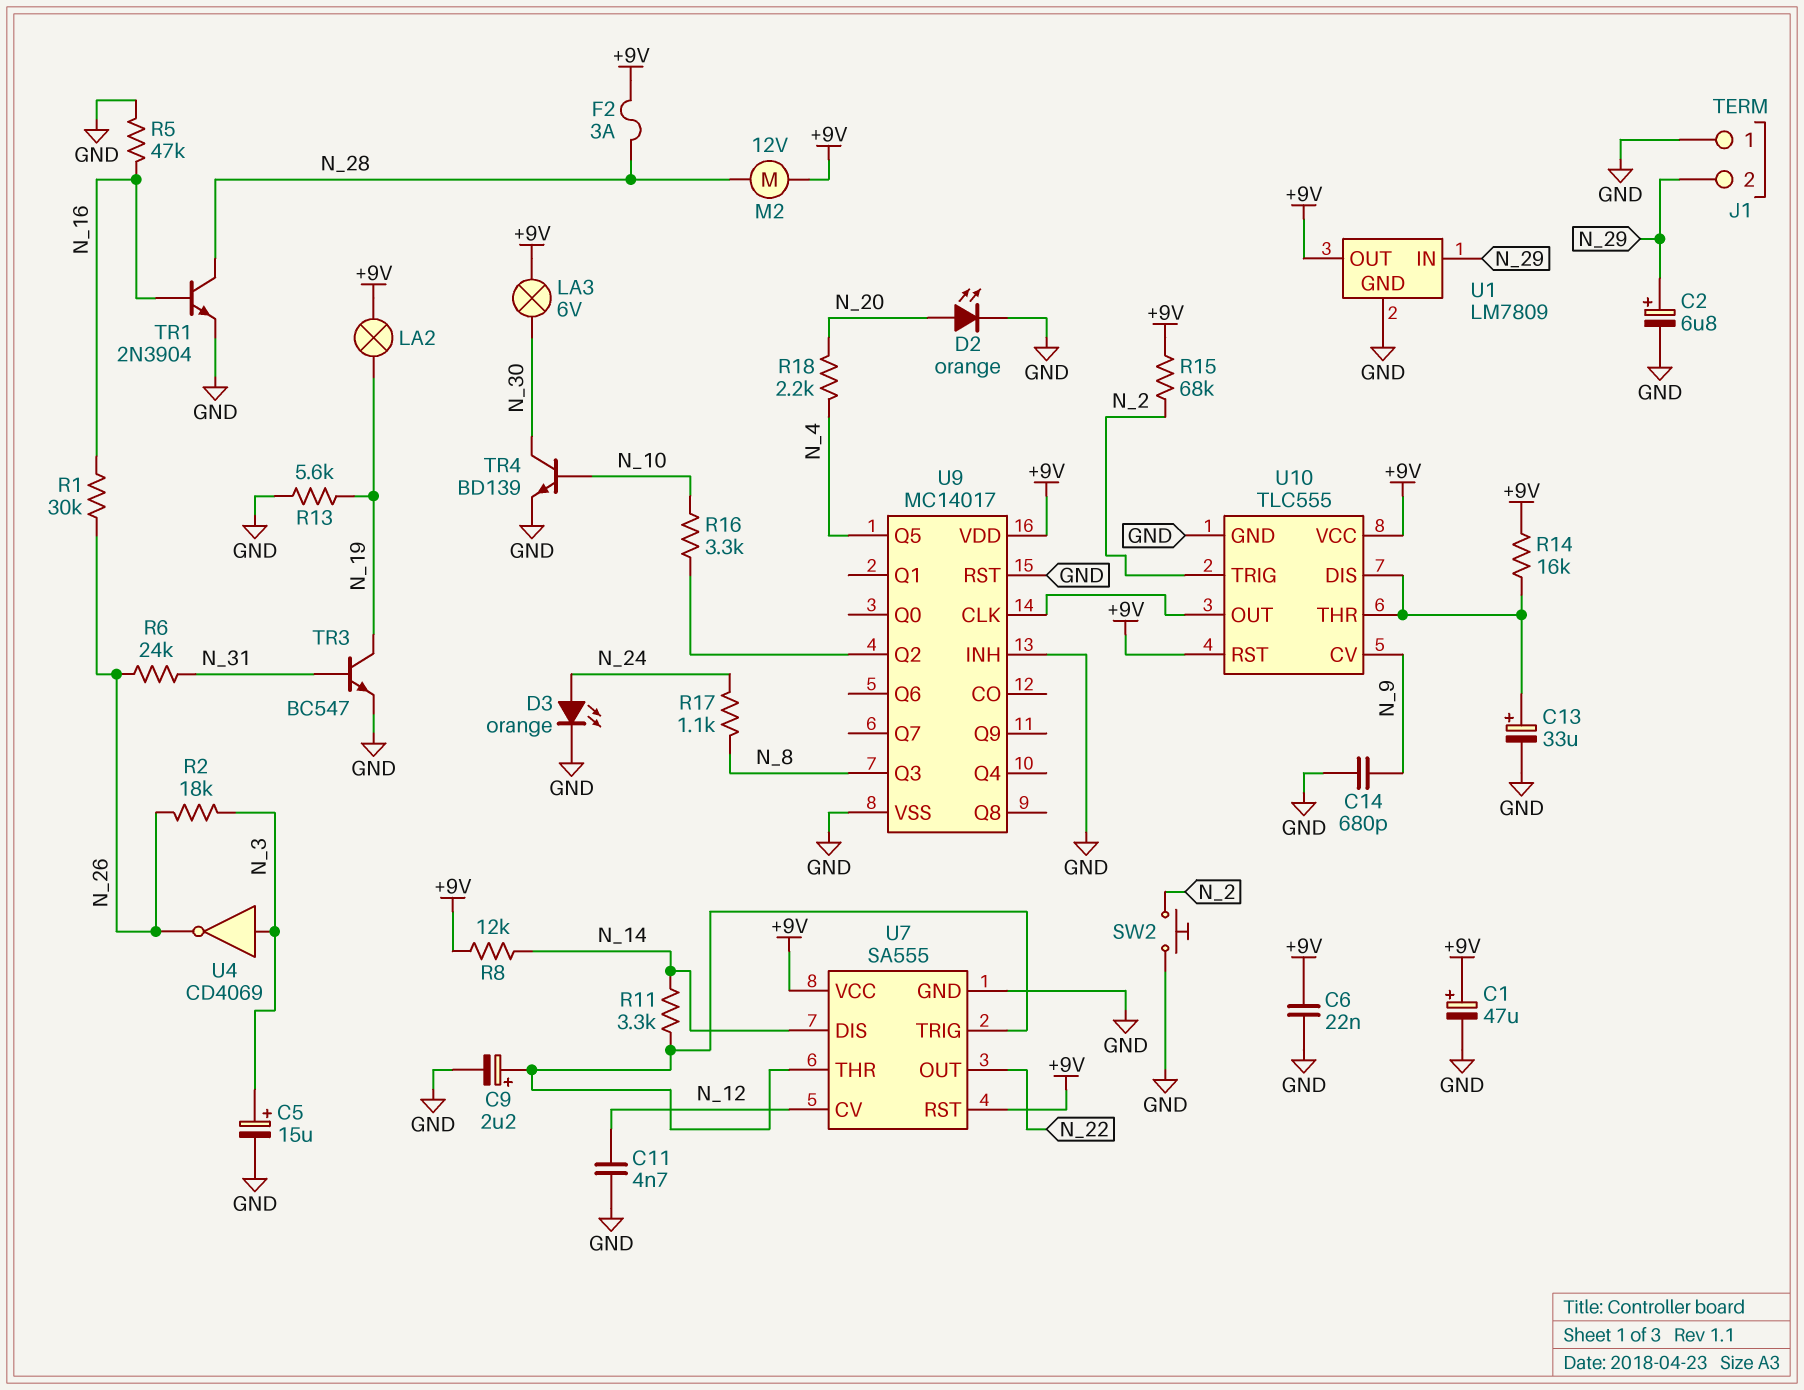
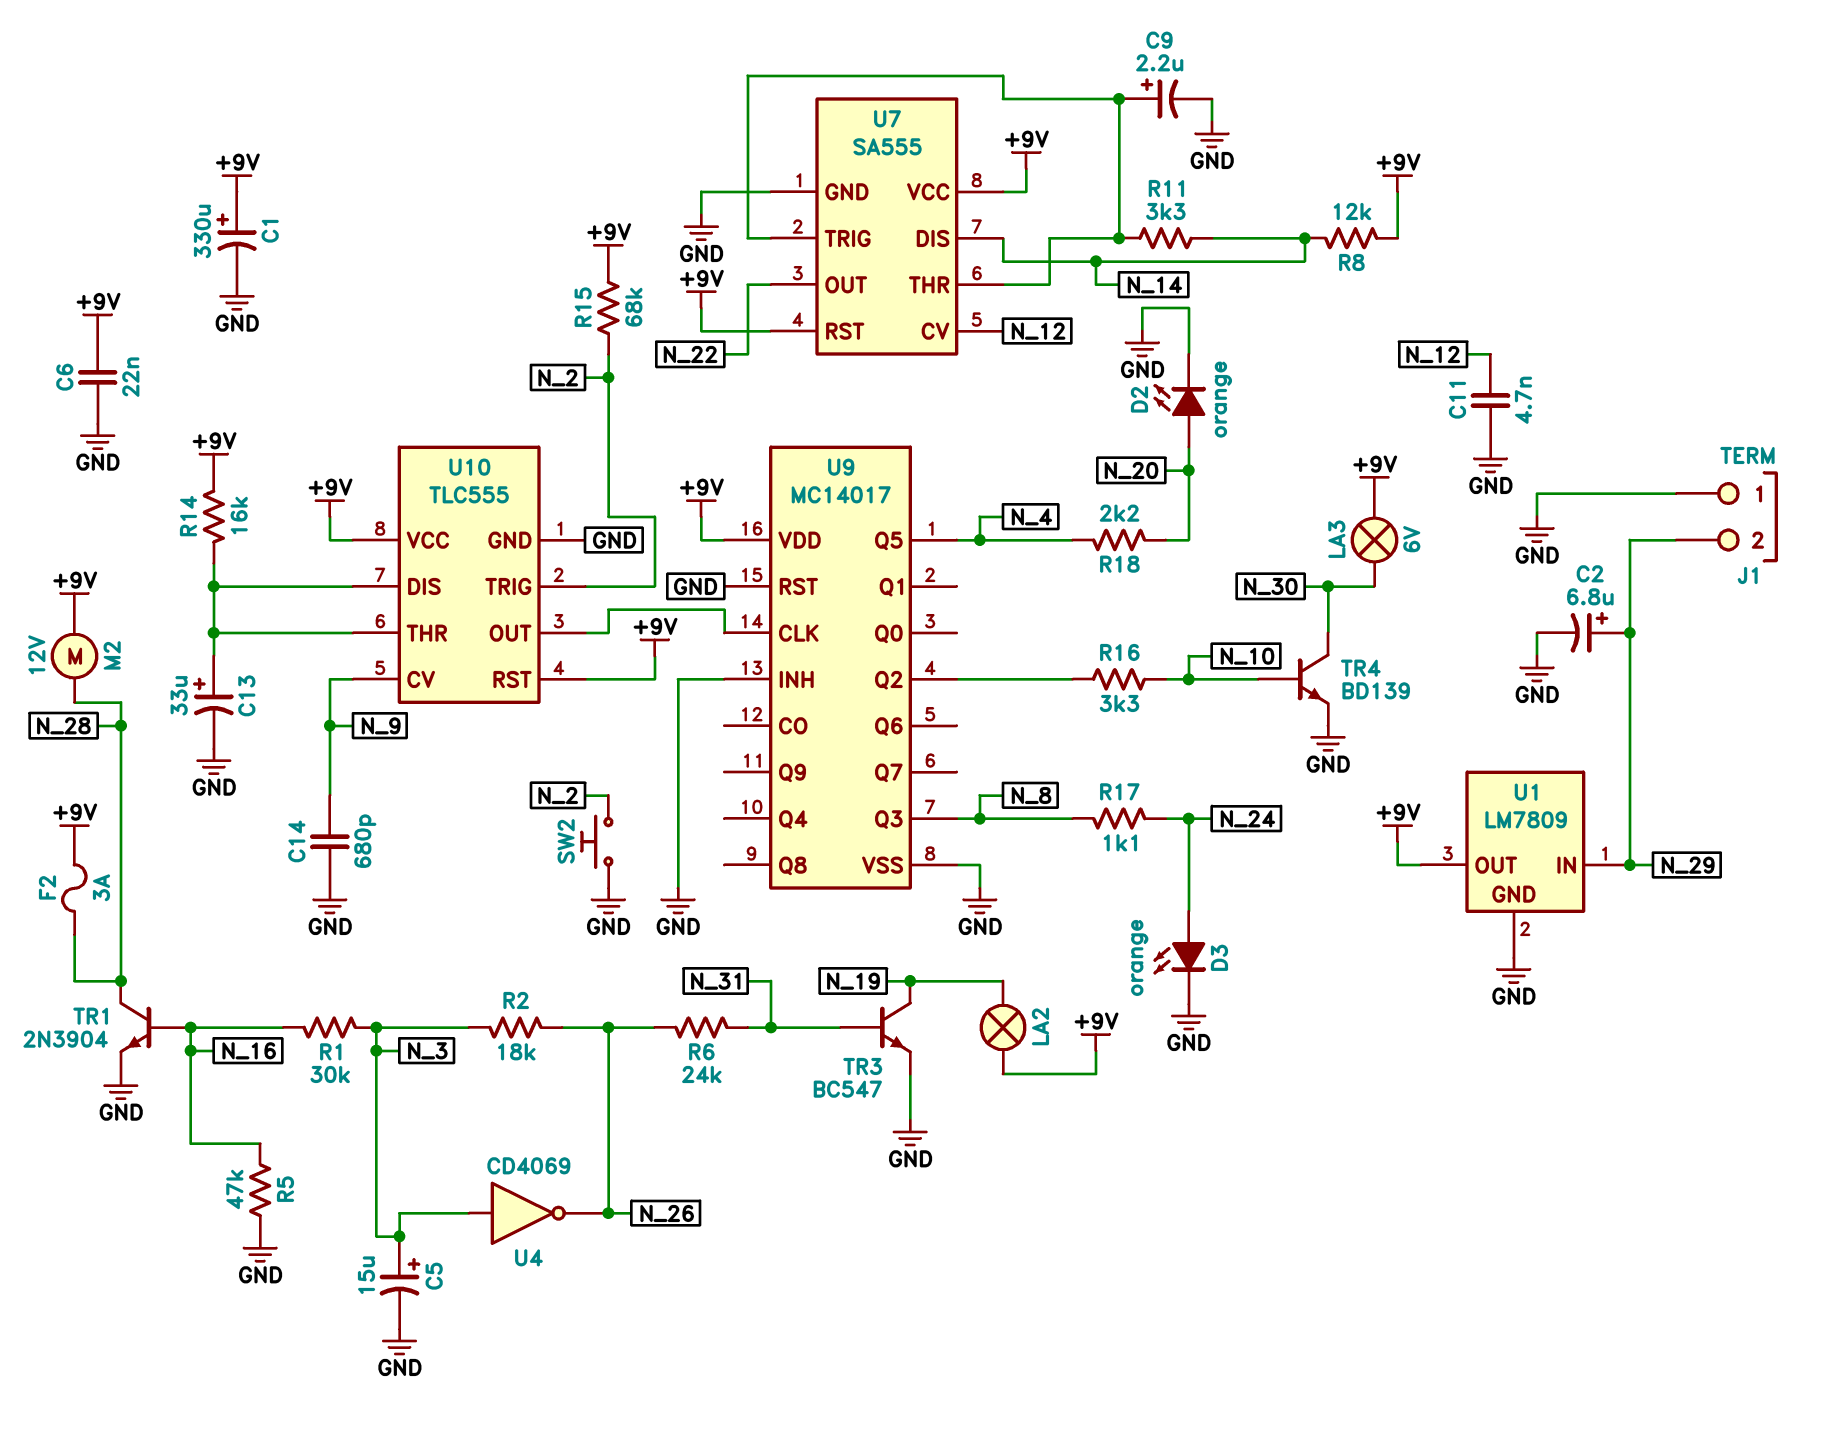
C1: 47uF (plus +9V, minus GND) -> 330uF (plus +9V, minus GND)
R1: 30k (N_16, N_26) -> 30k (N_3, N_16)
R13: 5.6k (GND, N_19) -> none

